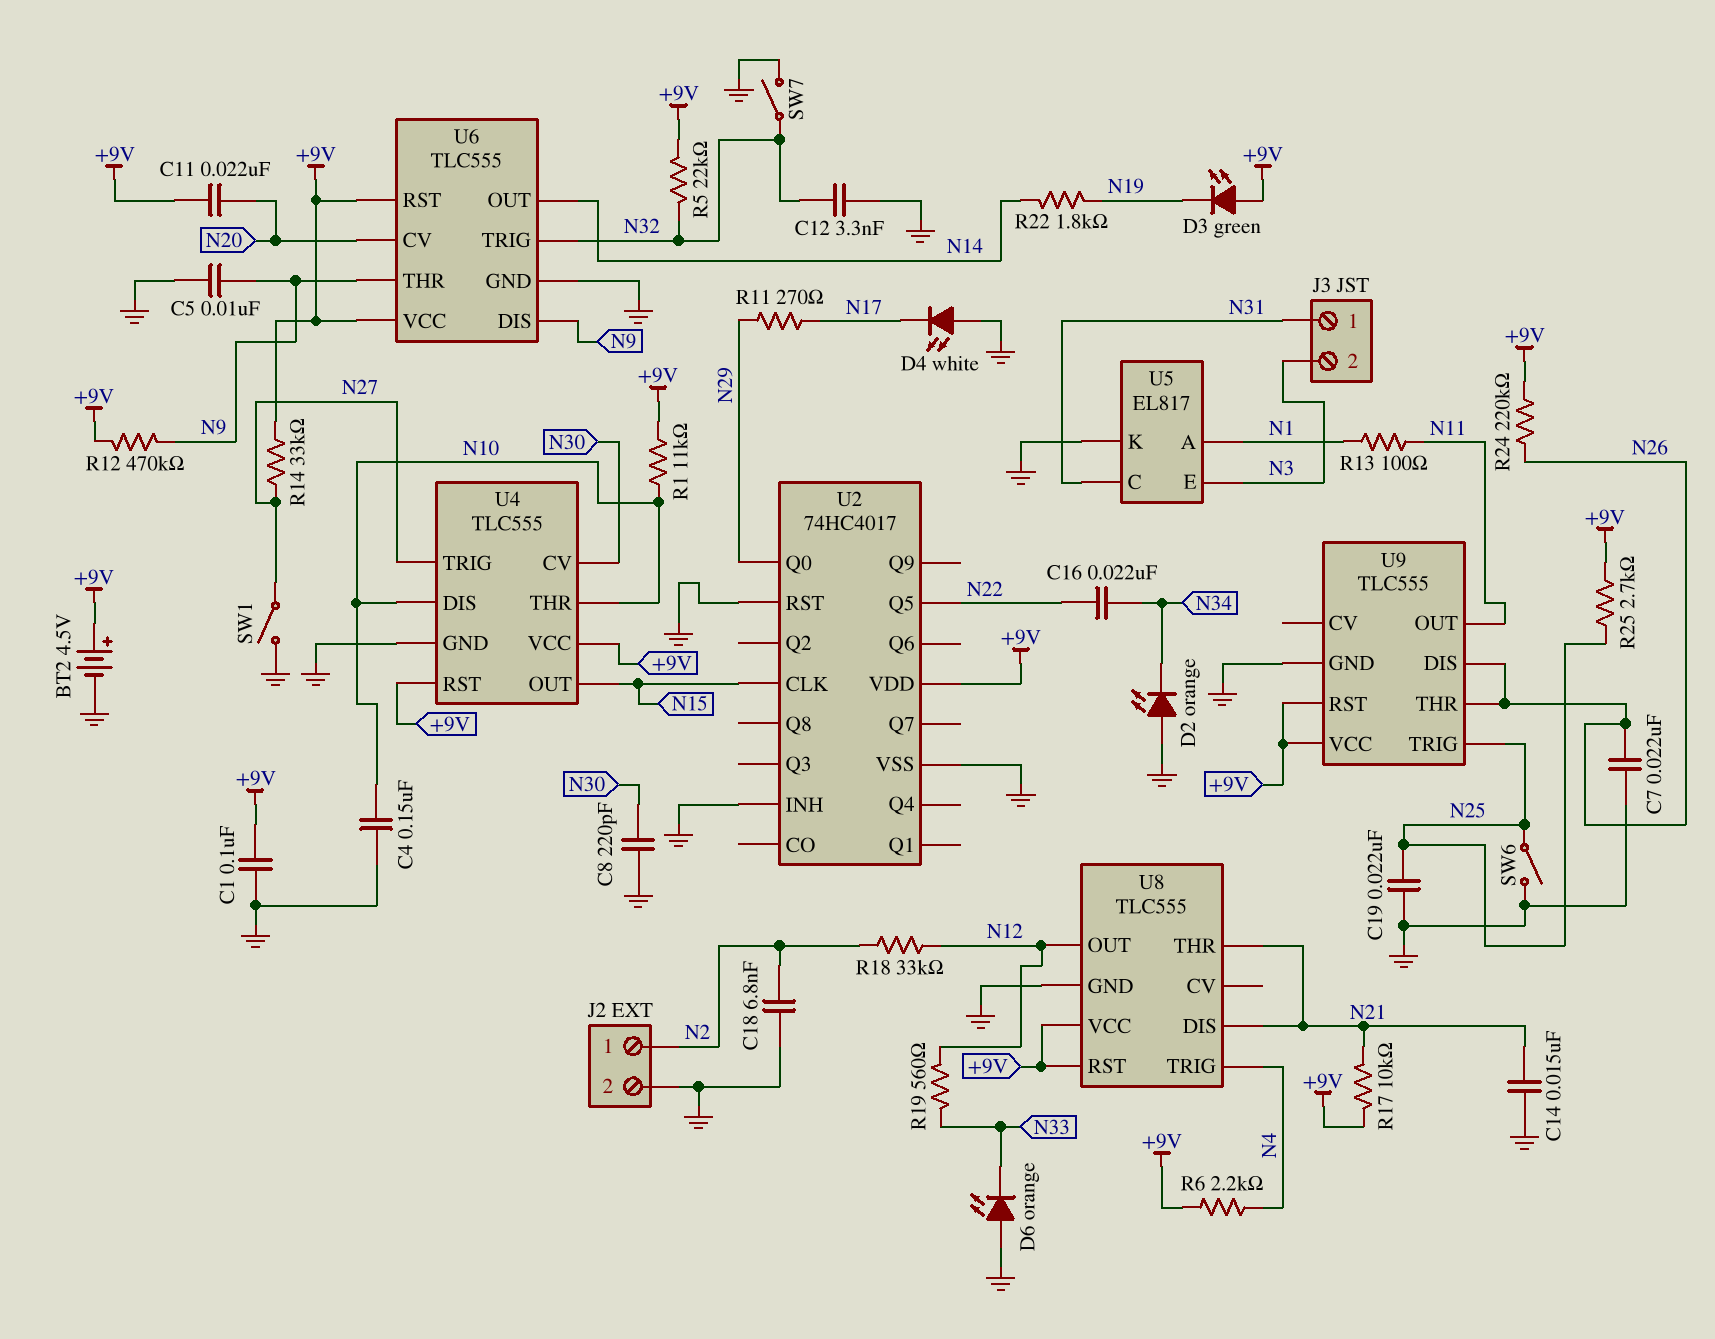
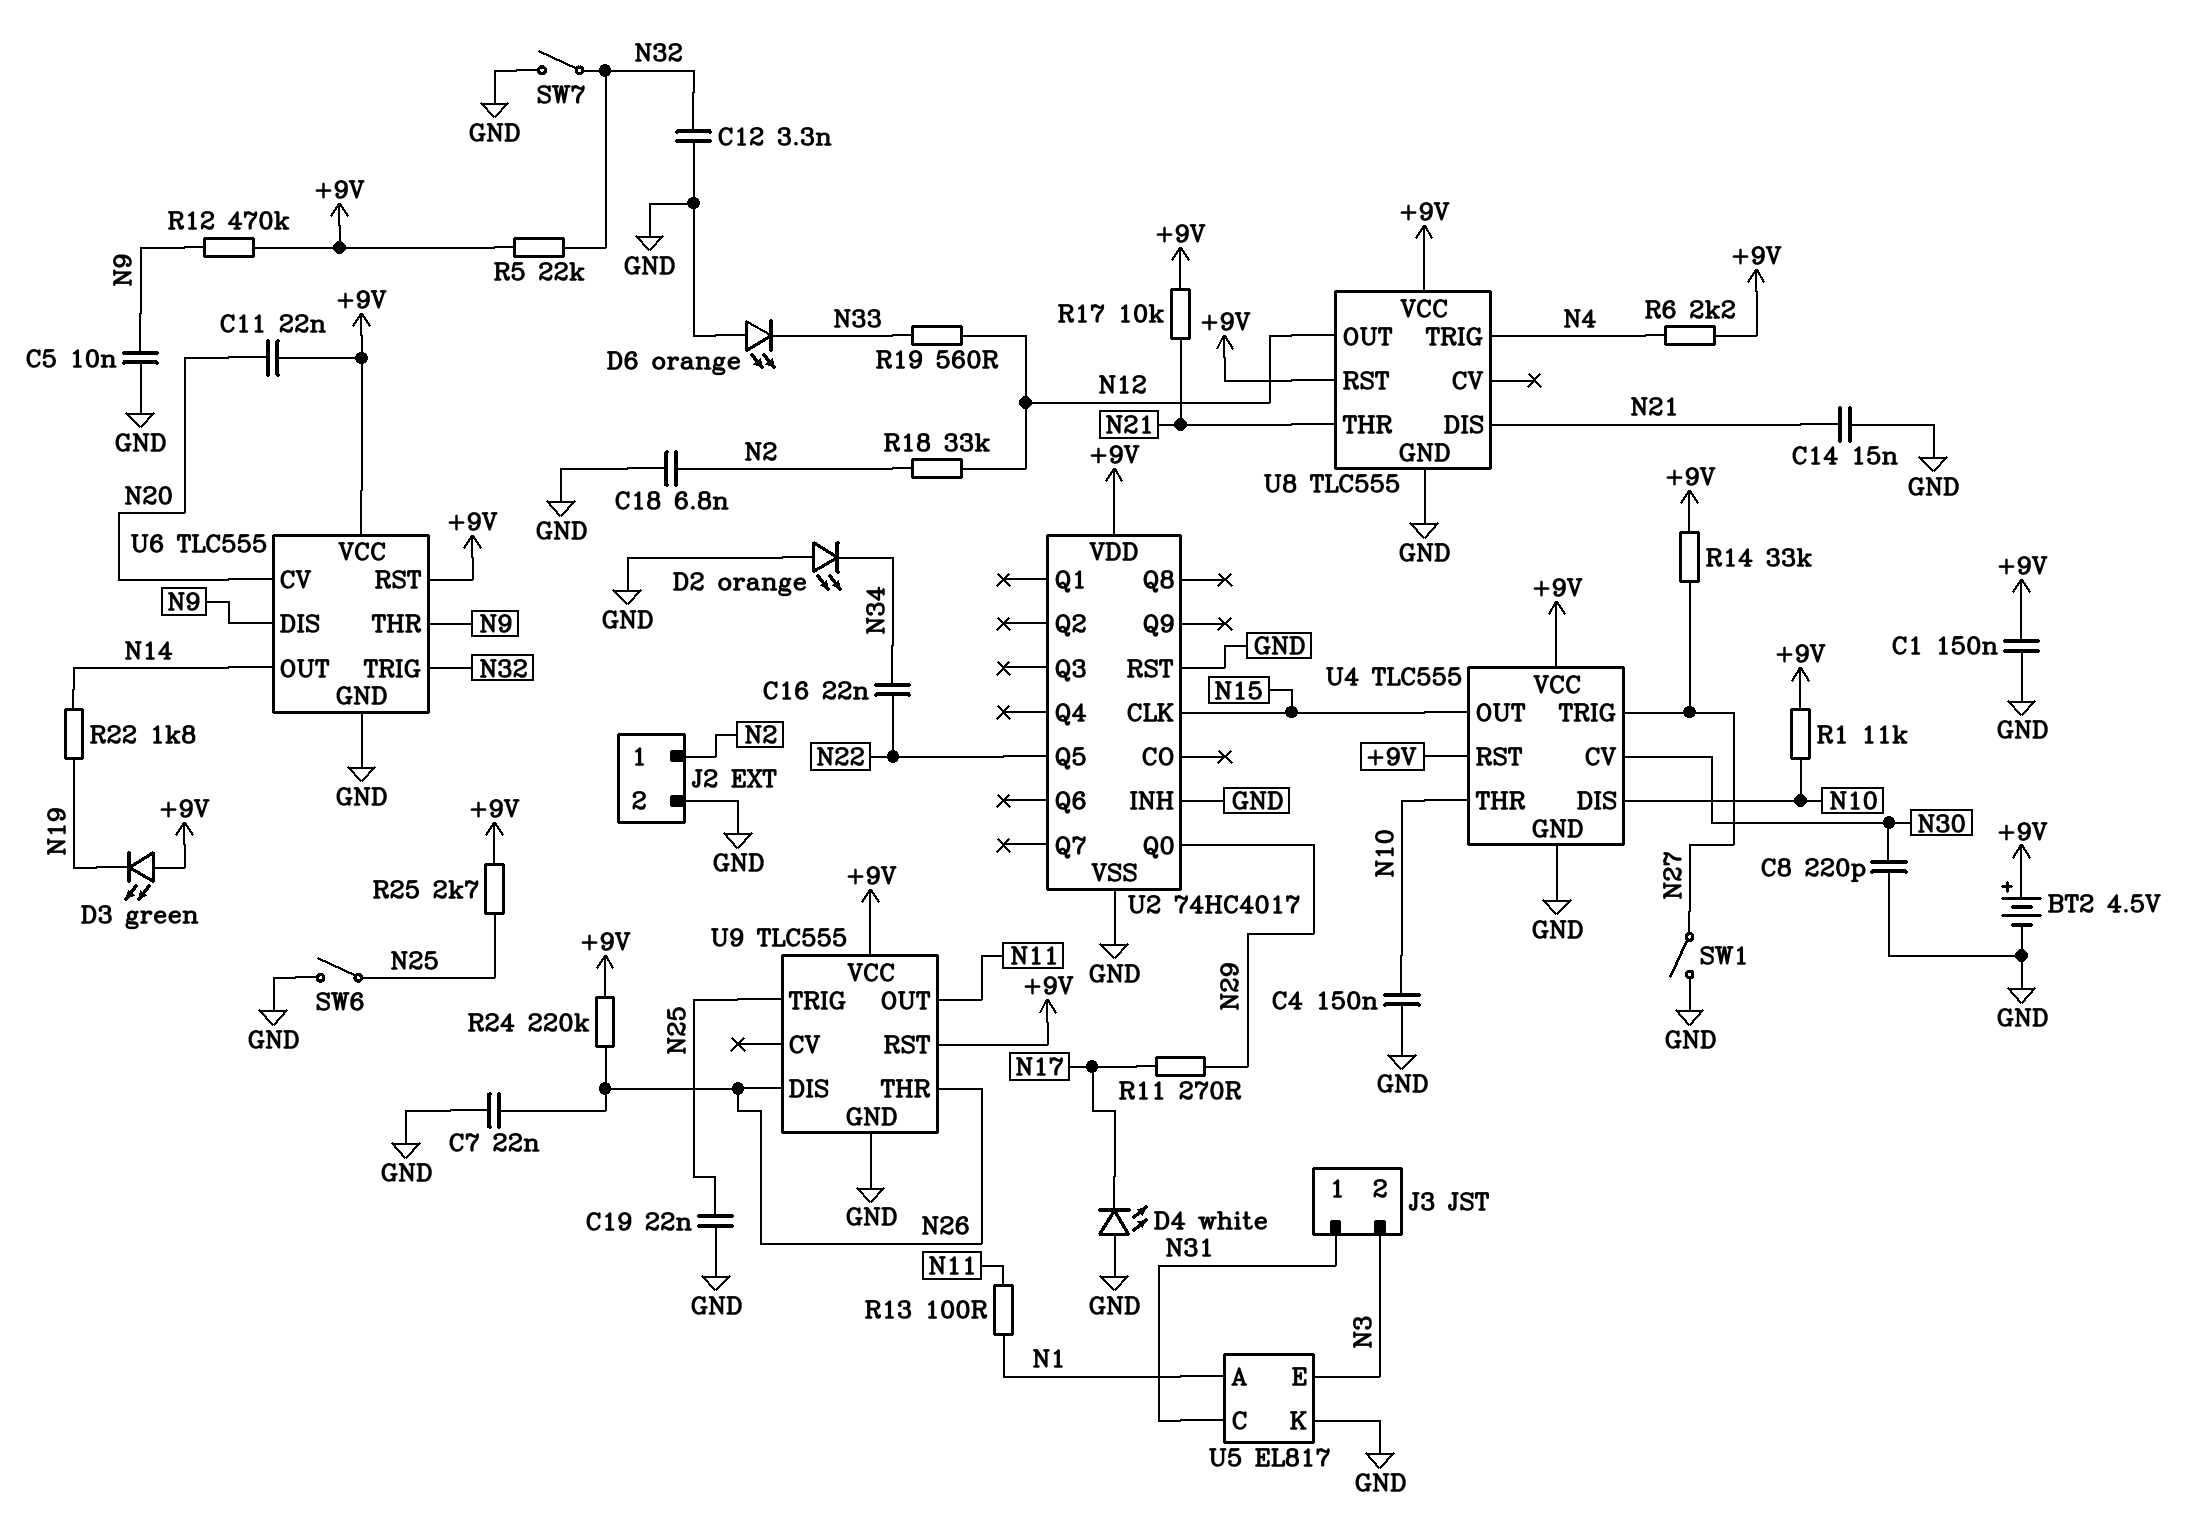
C1: 100nF (+9V, GND) -> 150nF (+9V, GND)

